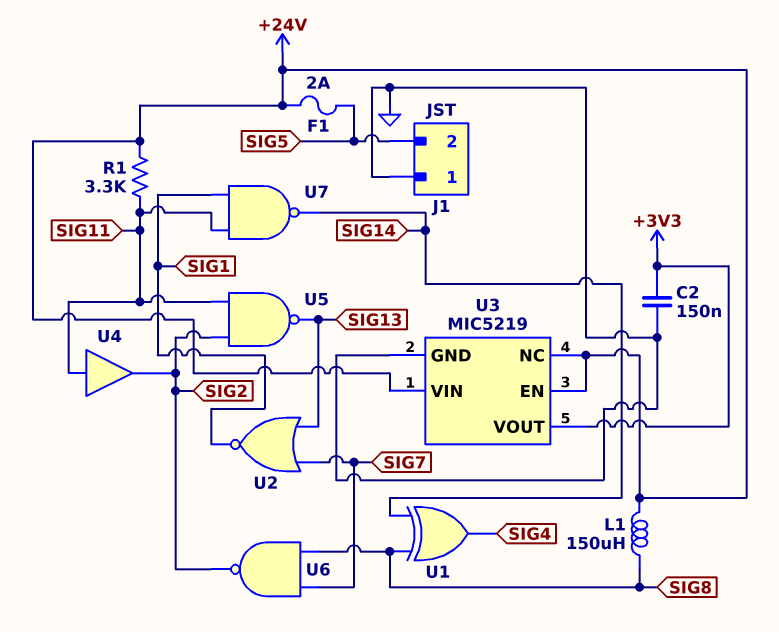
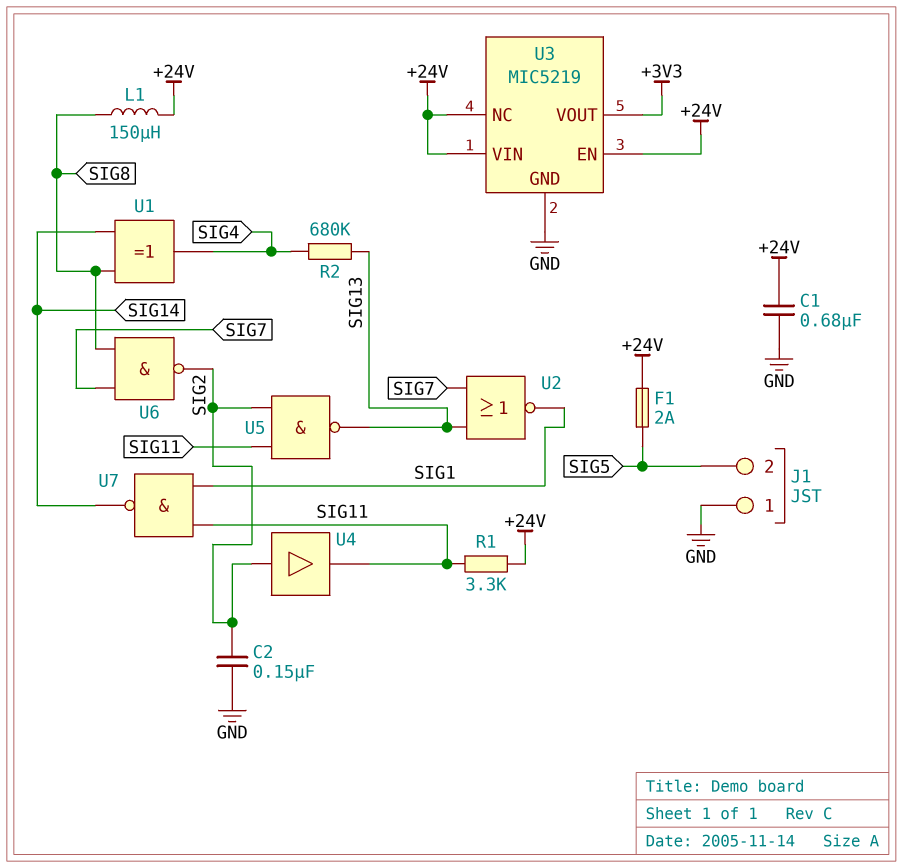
C1: none -> 680nF (+24V, GND)
C2: 150nF (+3V3, GND) -> 150nF (GND, SIG2)
R2: none -> 680k (SIG4, SIG13)
U4: buffer (in SIG11, out SIG2) -> buffer (in SIG2, out SIG11)

